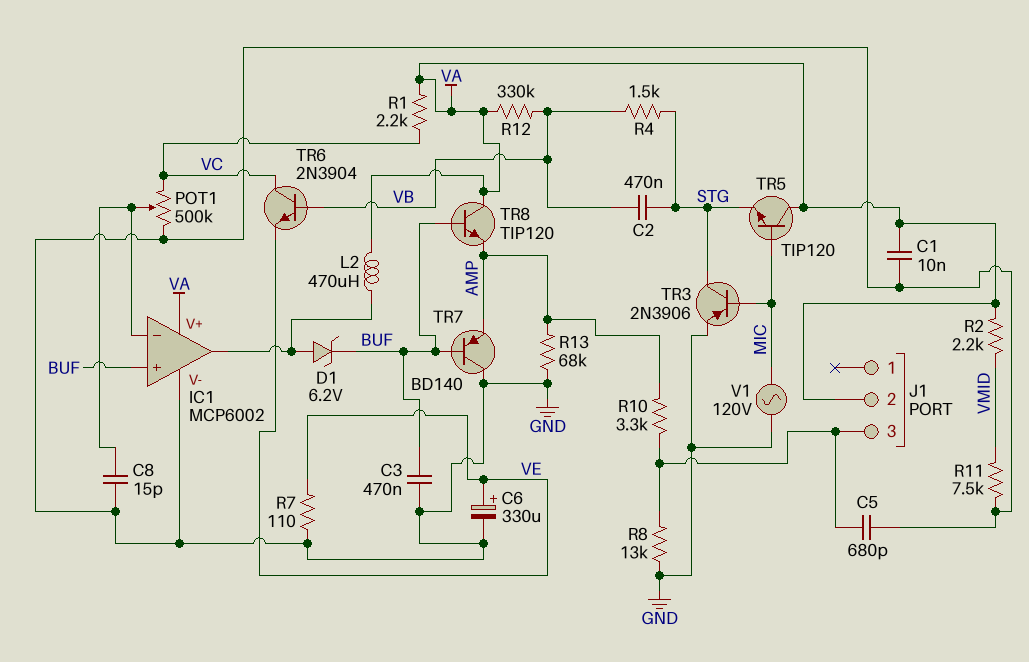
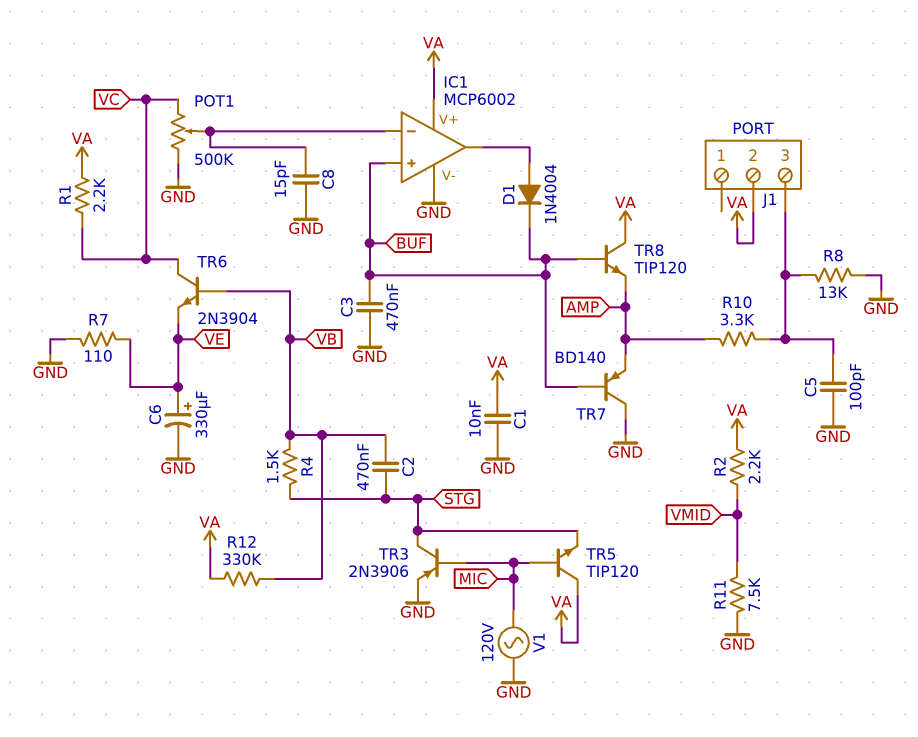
C5: 680pF (GND, J1/3) -> 100pF (GND, J1/3)
D1: zener 6.2V (A IC1/out, K BUF) -> diode 1N4004 (A IC1/out, K BUF)
L2: 470uH (IC1/out, VA) -> none
R13: 68k (AMP, GND) -> none

